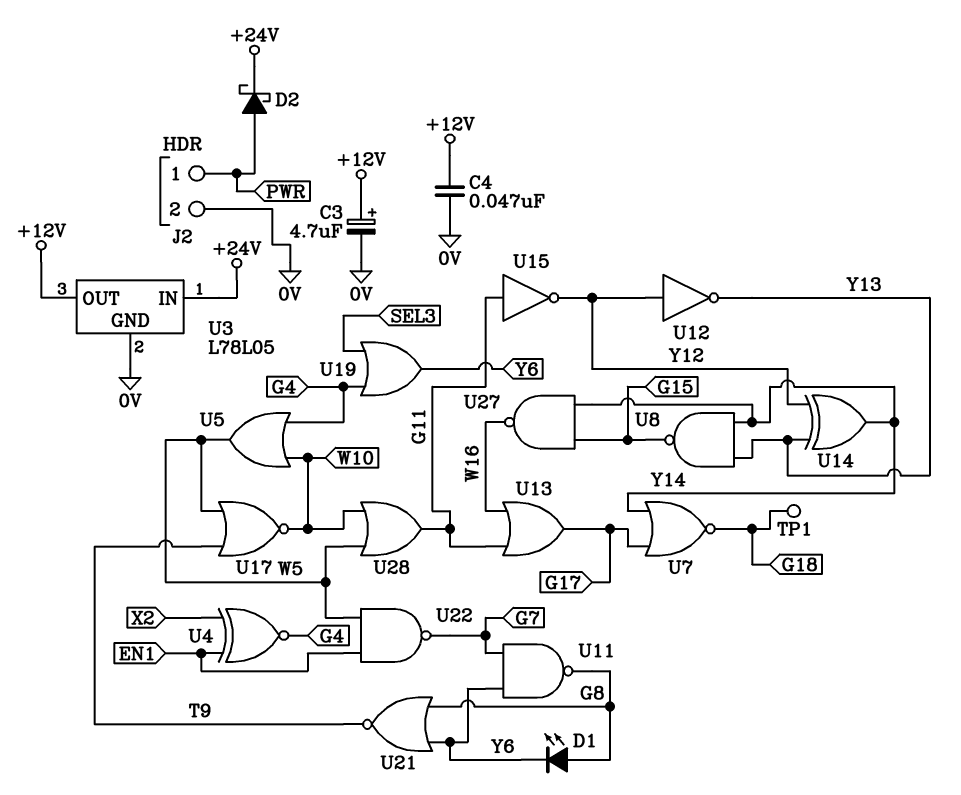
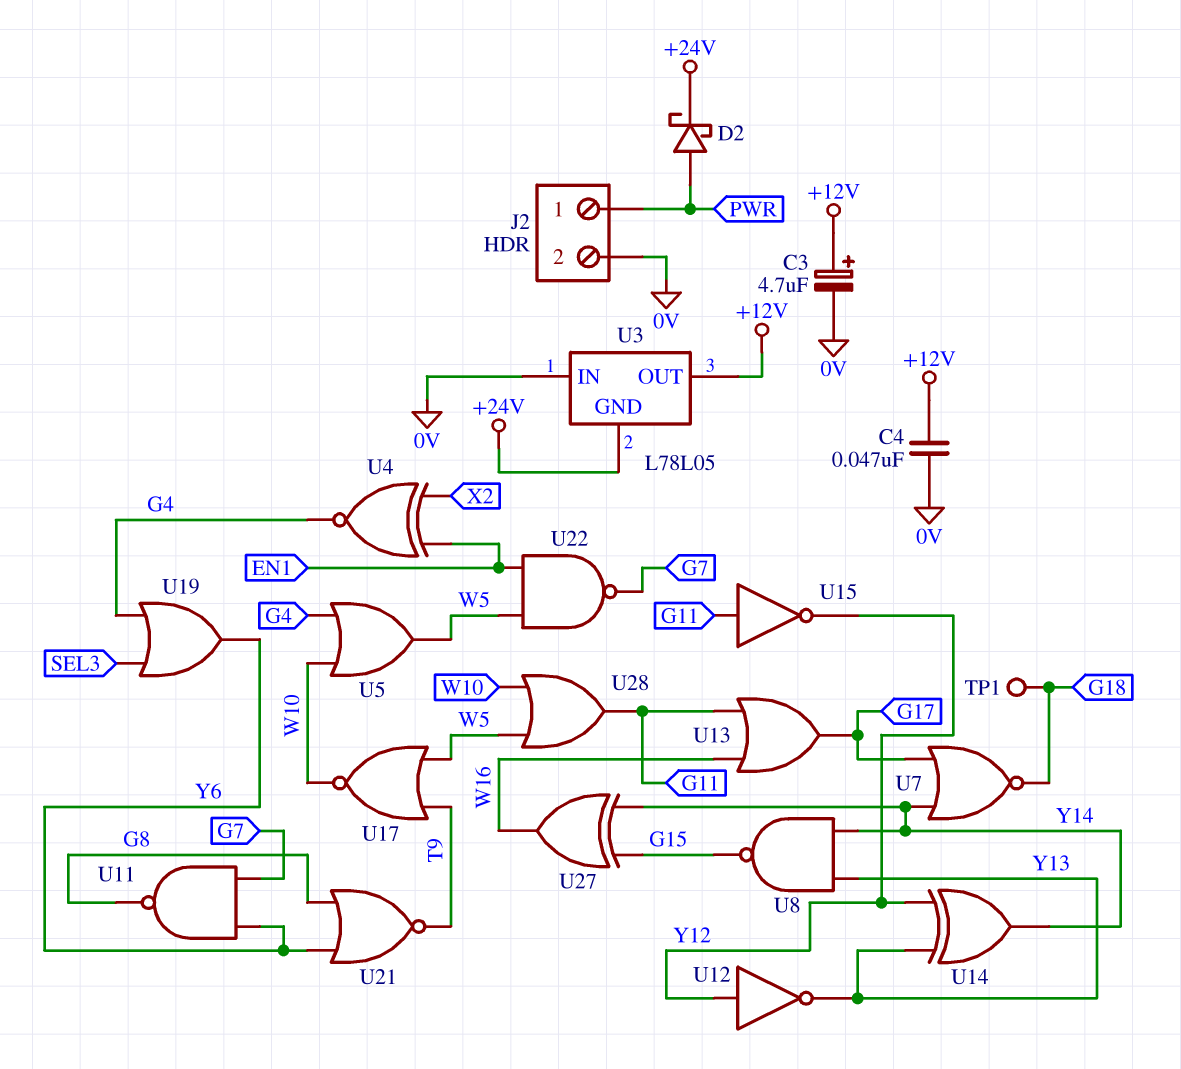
D1: LED (A G8, K Y6) -> none
U3 pin GND: 0V -> +24V
U3 pin IN: +24V -> 0V
U27: NAND (in G15, in Y14, out W16) -> XOR (in G15, in Y14, out W16)

